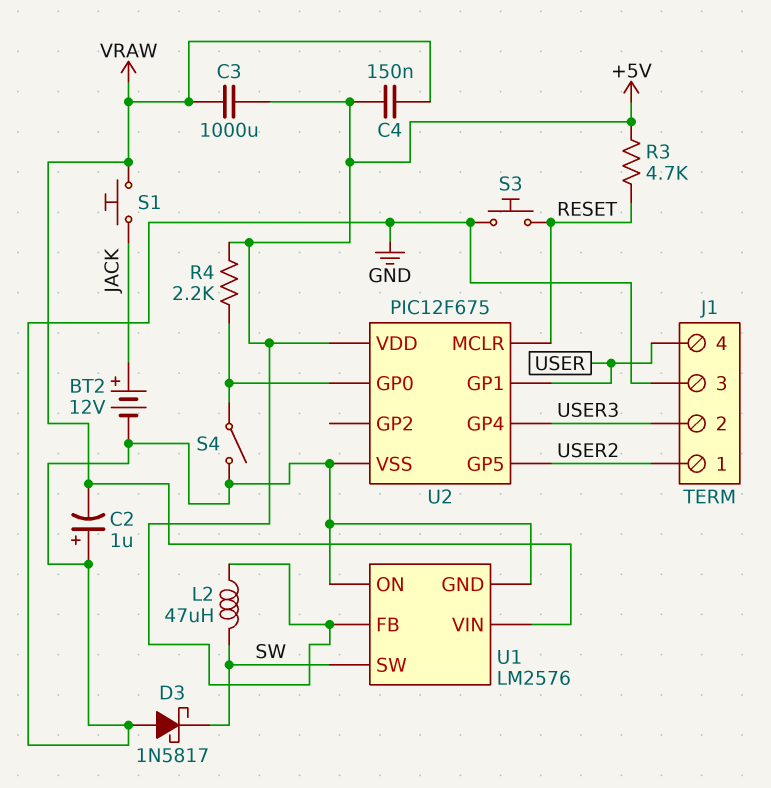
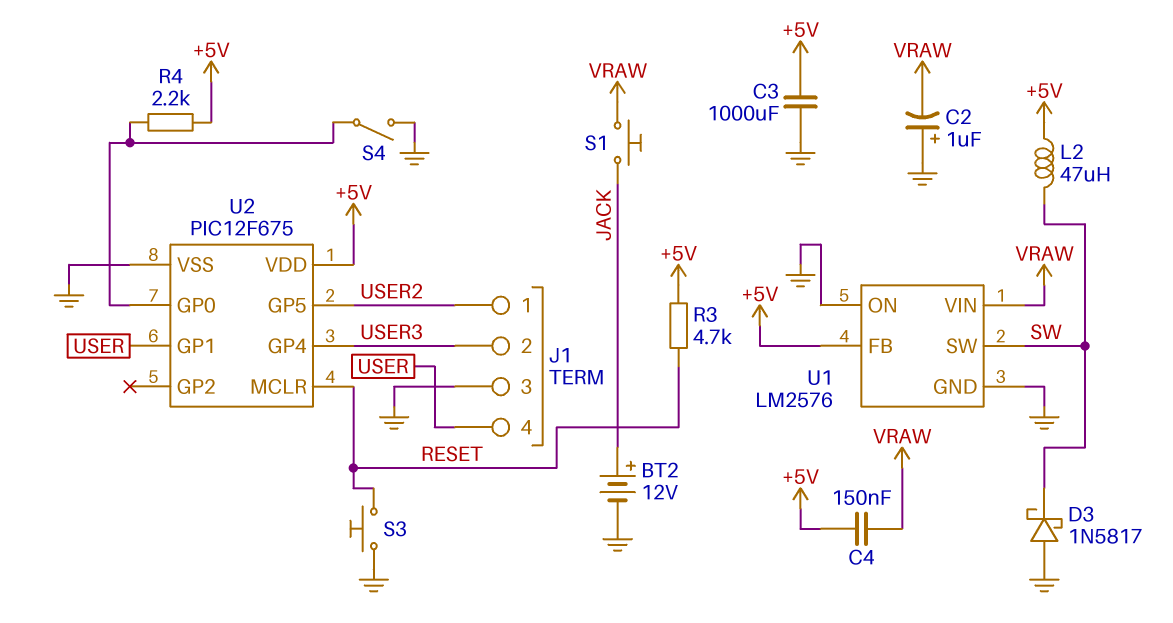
C3: 1000uF (+5V, VRAW) -> 1000uF (+5V, GND)

